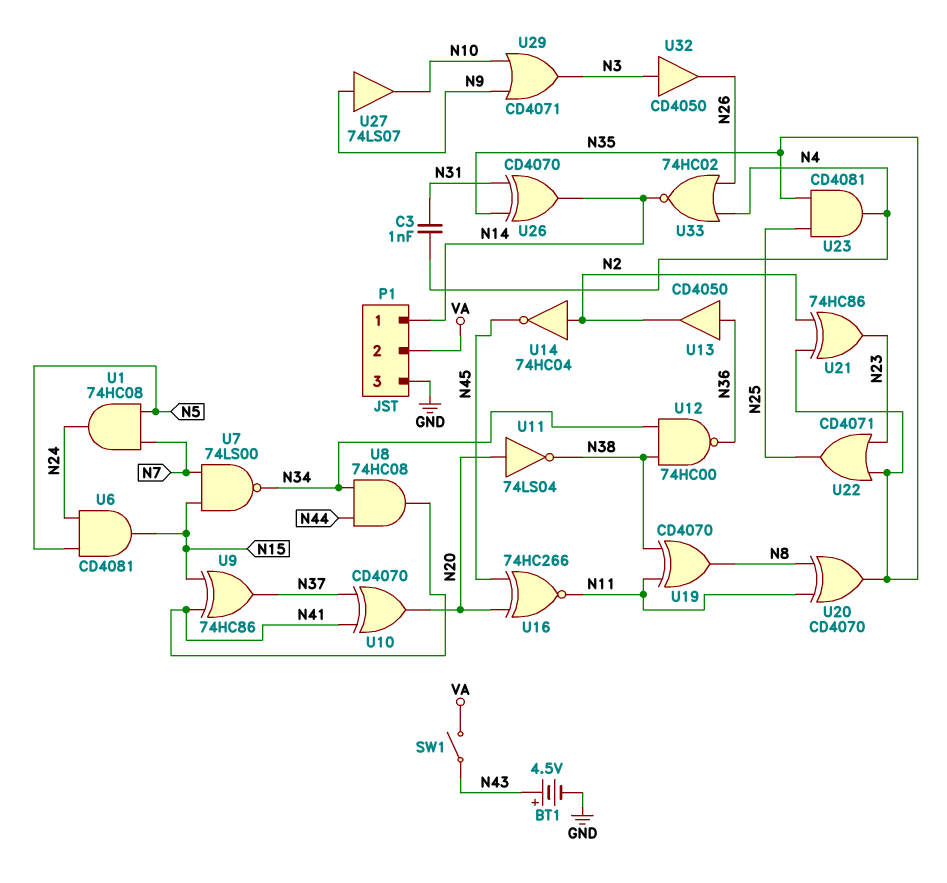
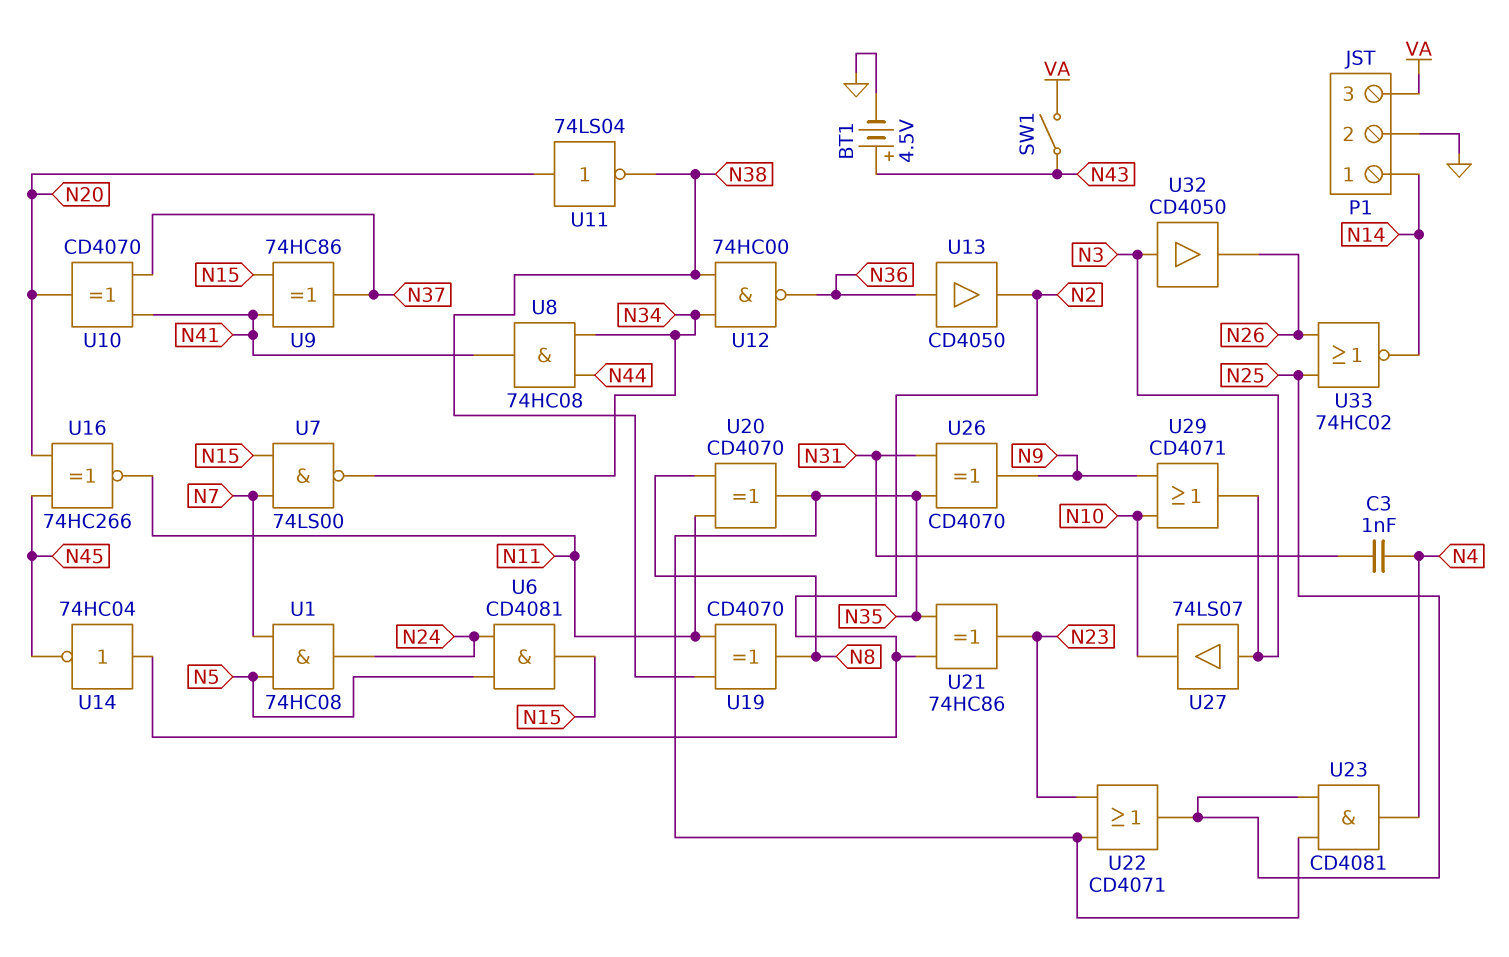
P1 pin 2: VA -> GND
P1 pin 3: GND -> VA
U26: XOR CD4070 (in N31, in N35, out N14) -> XOR CD4070 (in N31, in N35, out N9)
U27: buffer 74LS07 (in N9, out N10) -> buffer 74LS07 (in N3, out N10)
U33: NOR 74HC02 (in N4, in N26, out N14) -> NOR 74HC02 (in N25, in N26, out N14)

